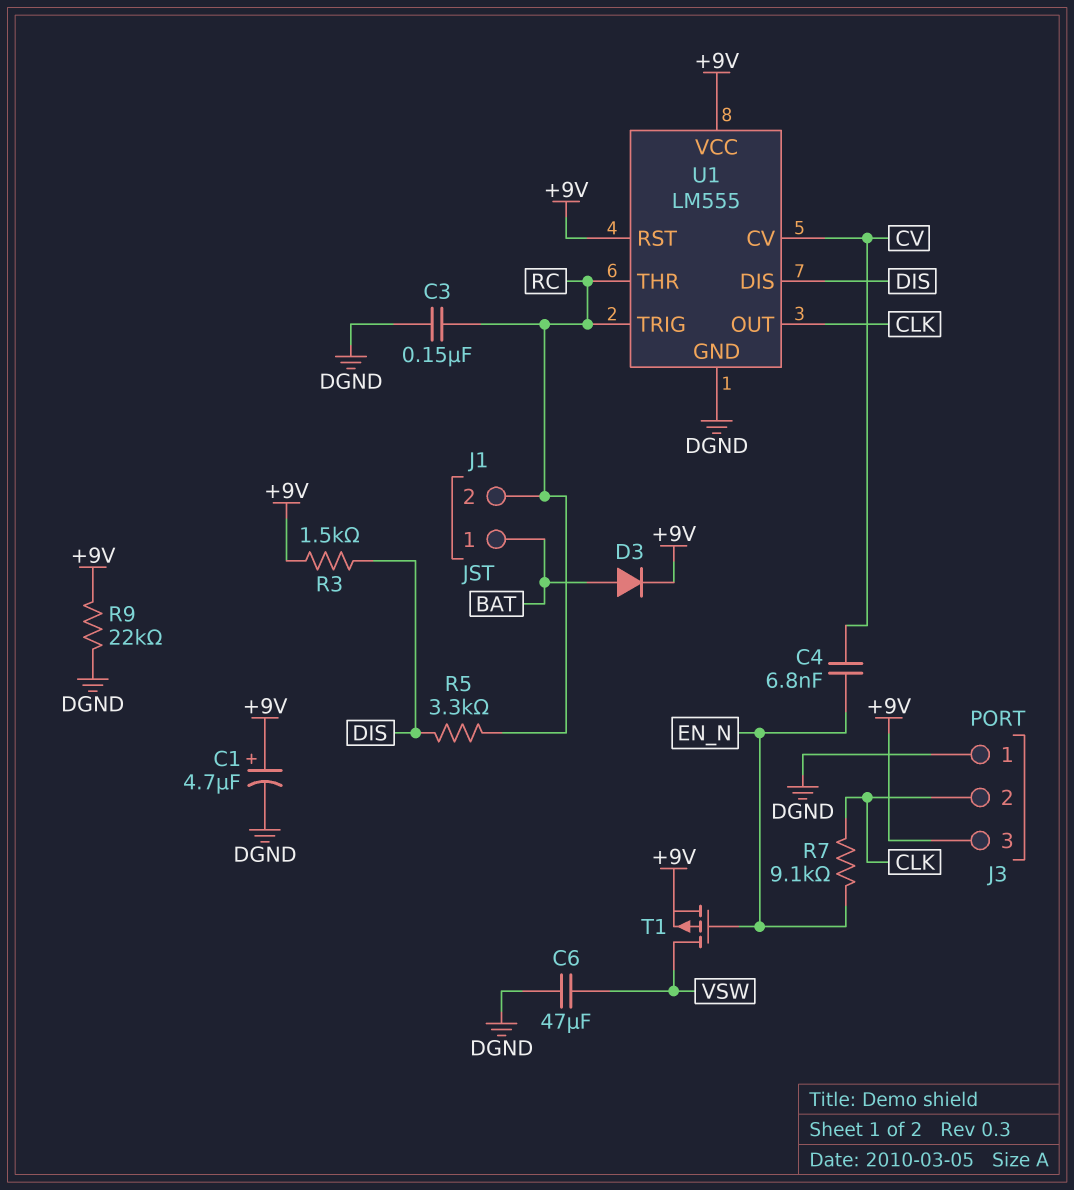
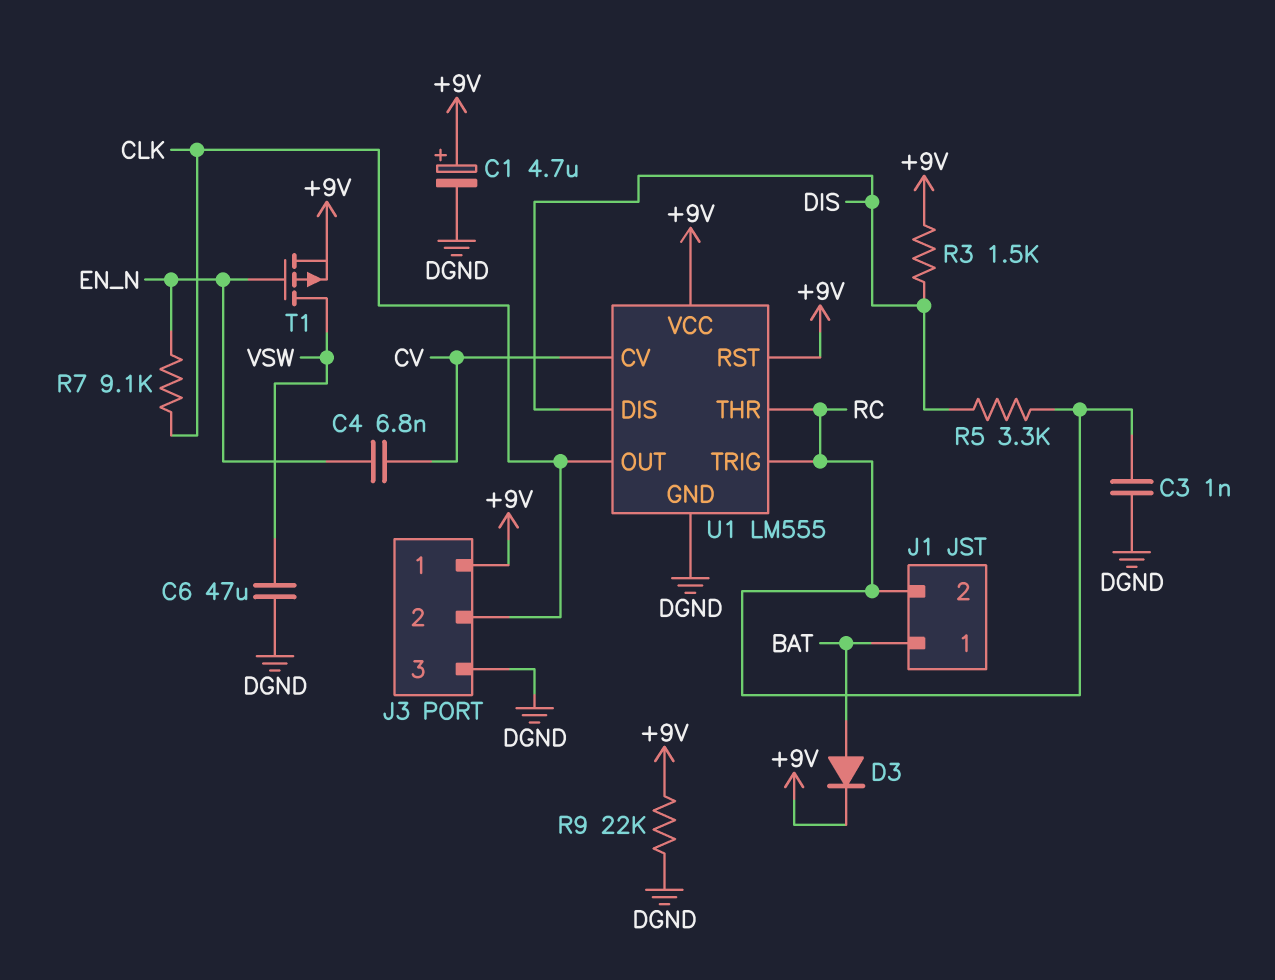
C3: 150nF (DGND, RC) -> 1nF (DGND, RC)
J3 pin 1: DGND -> +9V
J3 pin 3: +9V -> DGND

